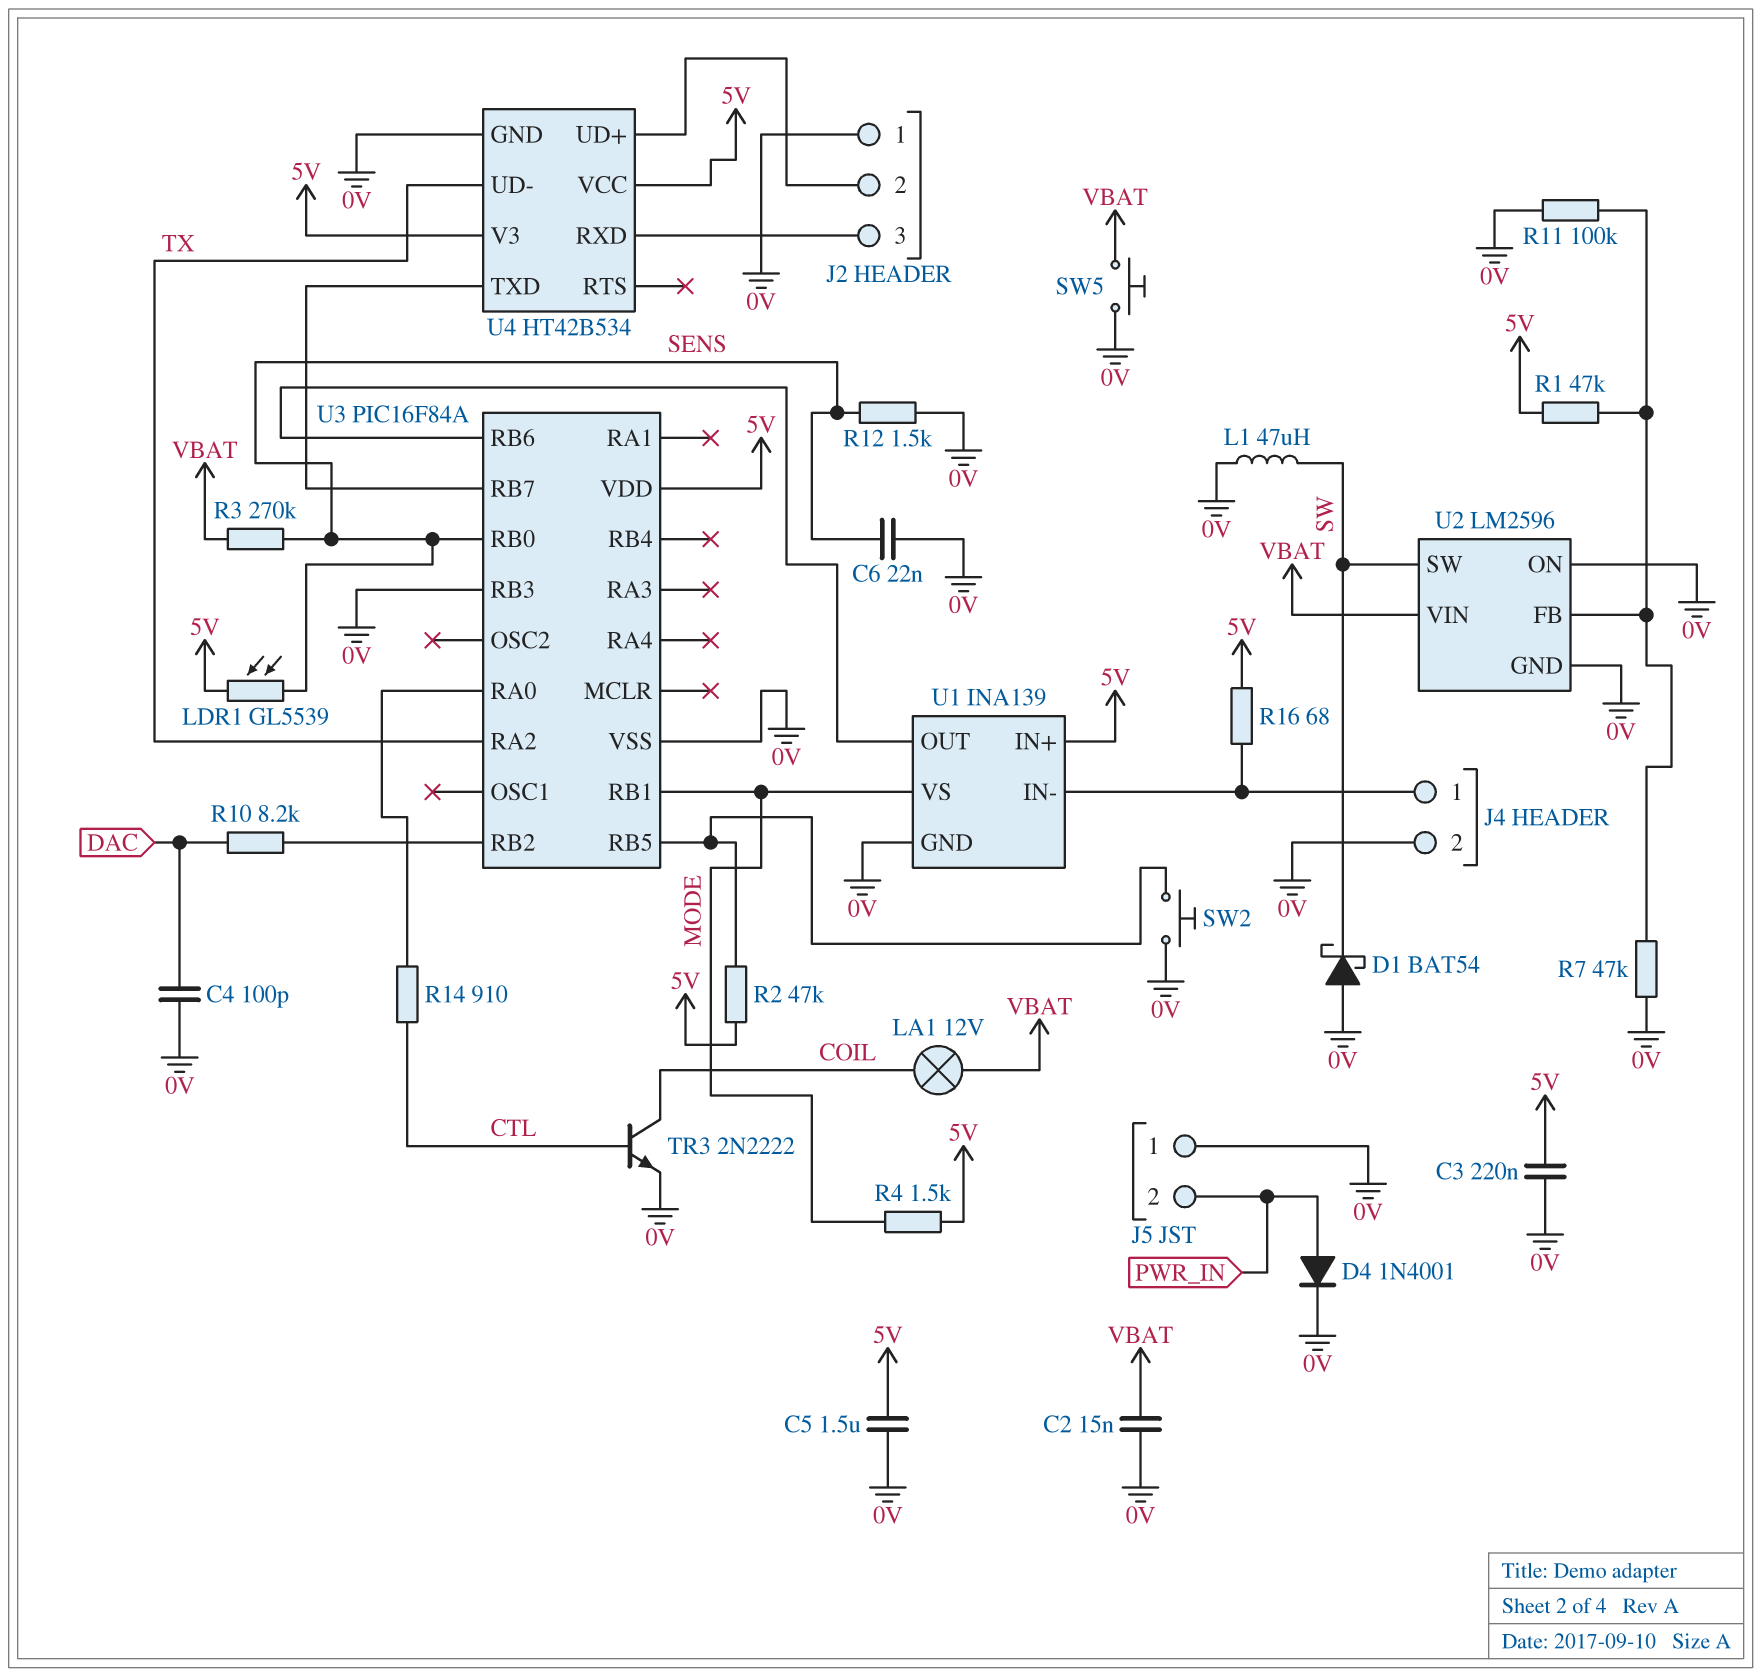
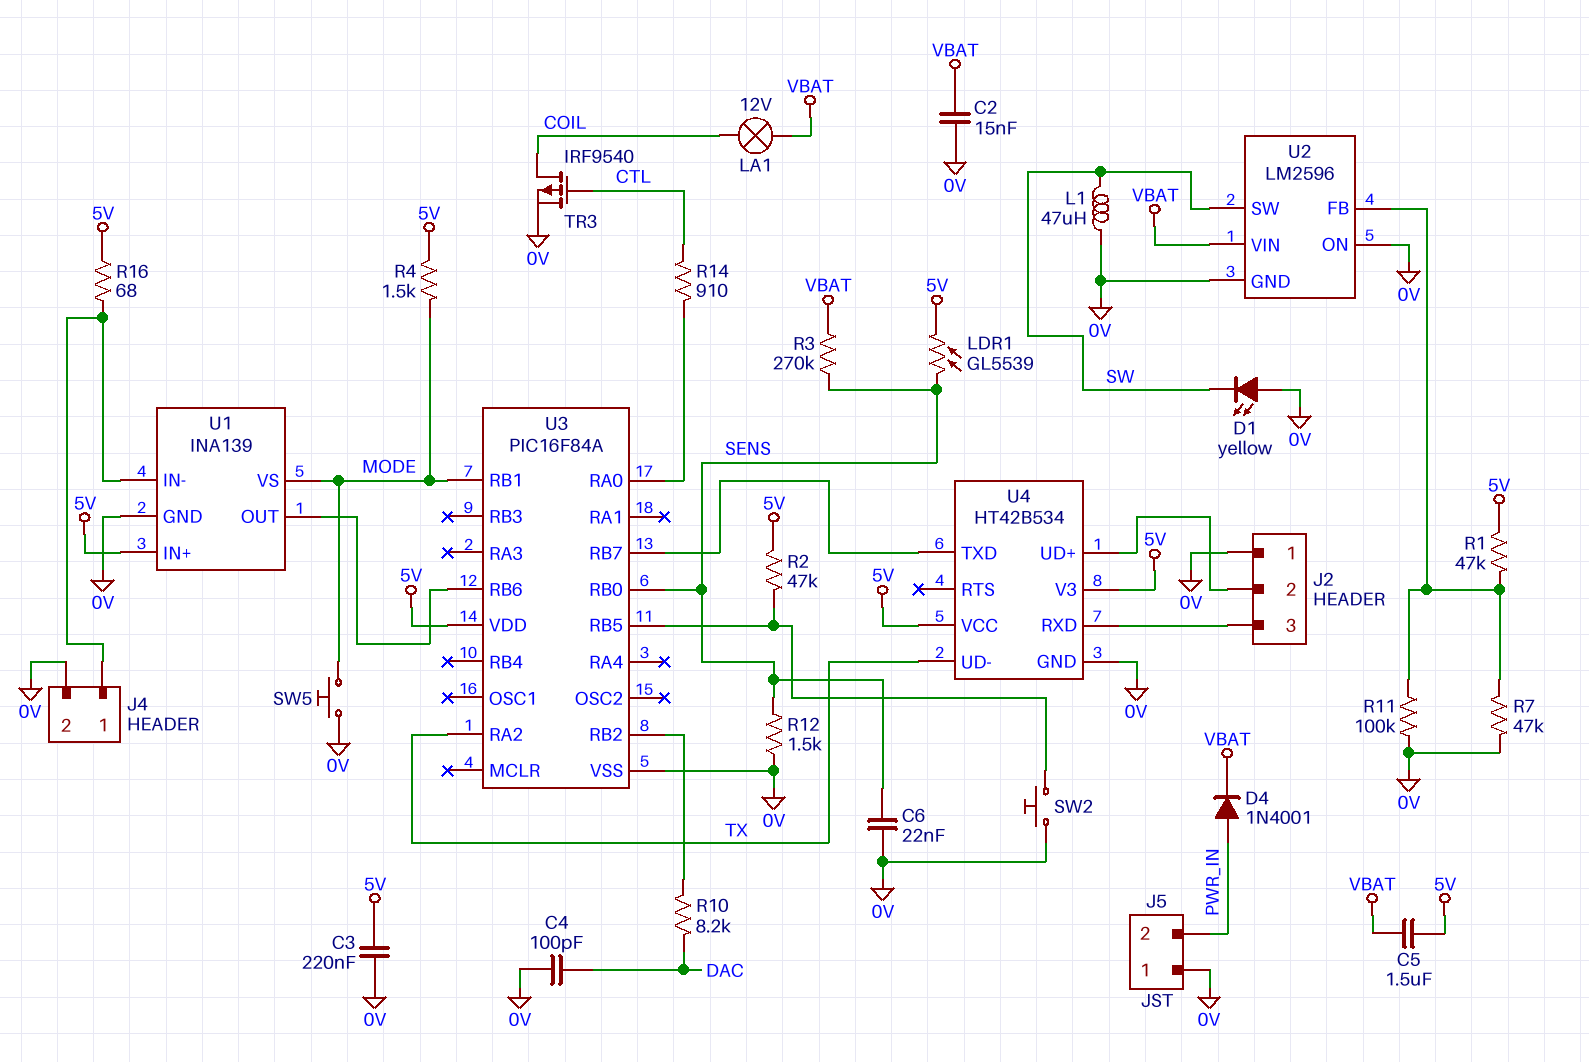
C5: 1.5uF (0V, 5V) -> 1.5uF (5V, VBAT)
D1: schottky BAT54 (A 0V, K SW) -> LED yellow (A 0V, K SW)
D4: diode 1N4001 (A PWR_IN, K 0V) -> diode 1N4001 (A PWR_IN, K VBAT)
SW5: button (0V, VBAT) -> button (0V, MODE)
TR3: NPN 2N2222 (B CTL, C COIL, E 0V) -> PMOS IRF9540 (G CTL, D COIL, S 0V)
U3 pin RB3: 0V -> none

